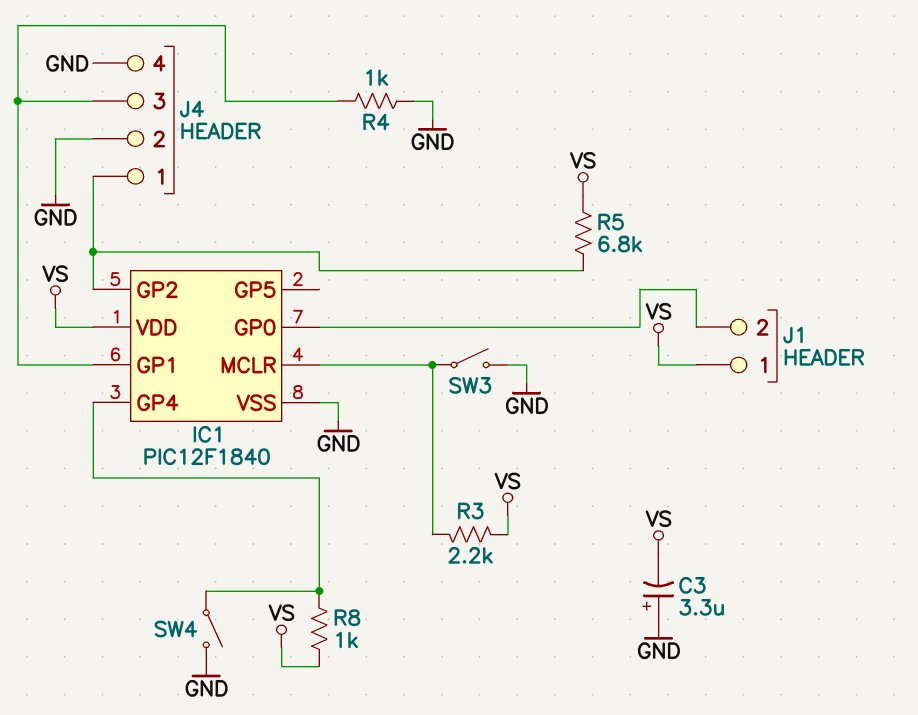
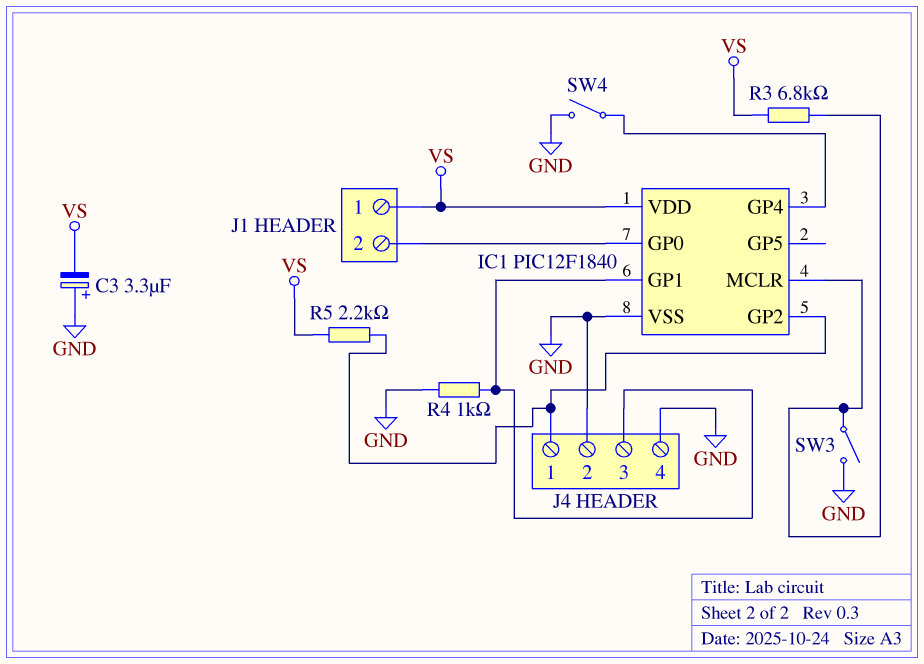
R3: 2.2k (IC1/MCLR, VS) -> 6.8k (IC1/MCLR, VS)
R5: 6.8k (IC1/GP2, VS) -> 2.2k (IC1/GP2, VS)
R8: 1k (IC1/GP4, VS) -> none

